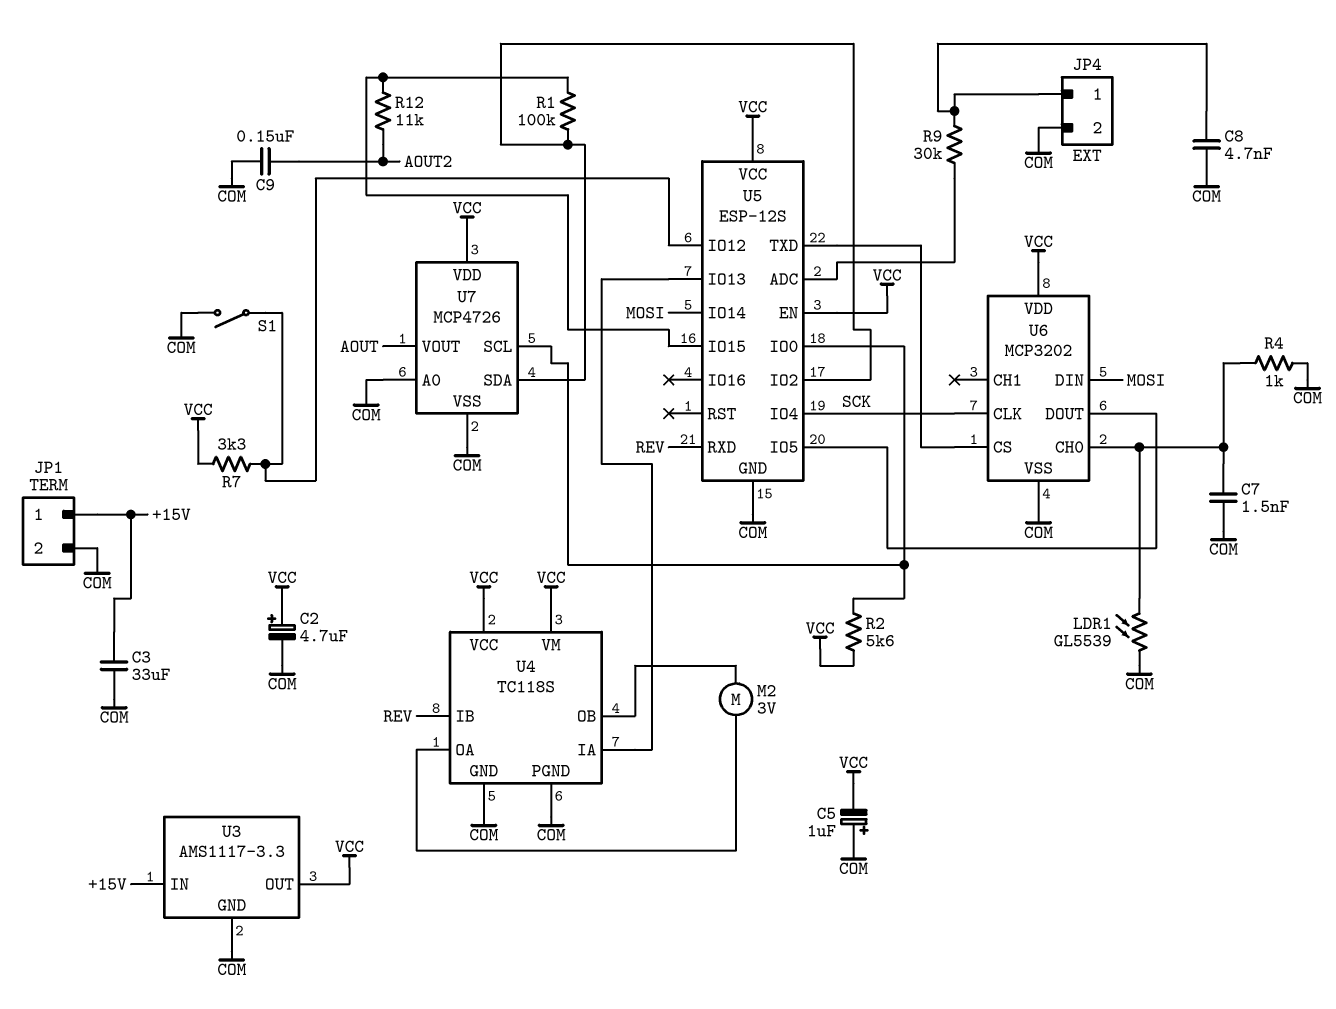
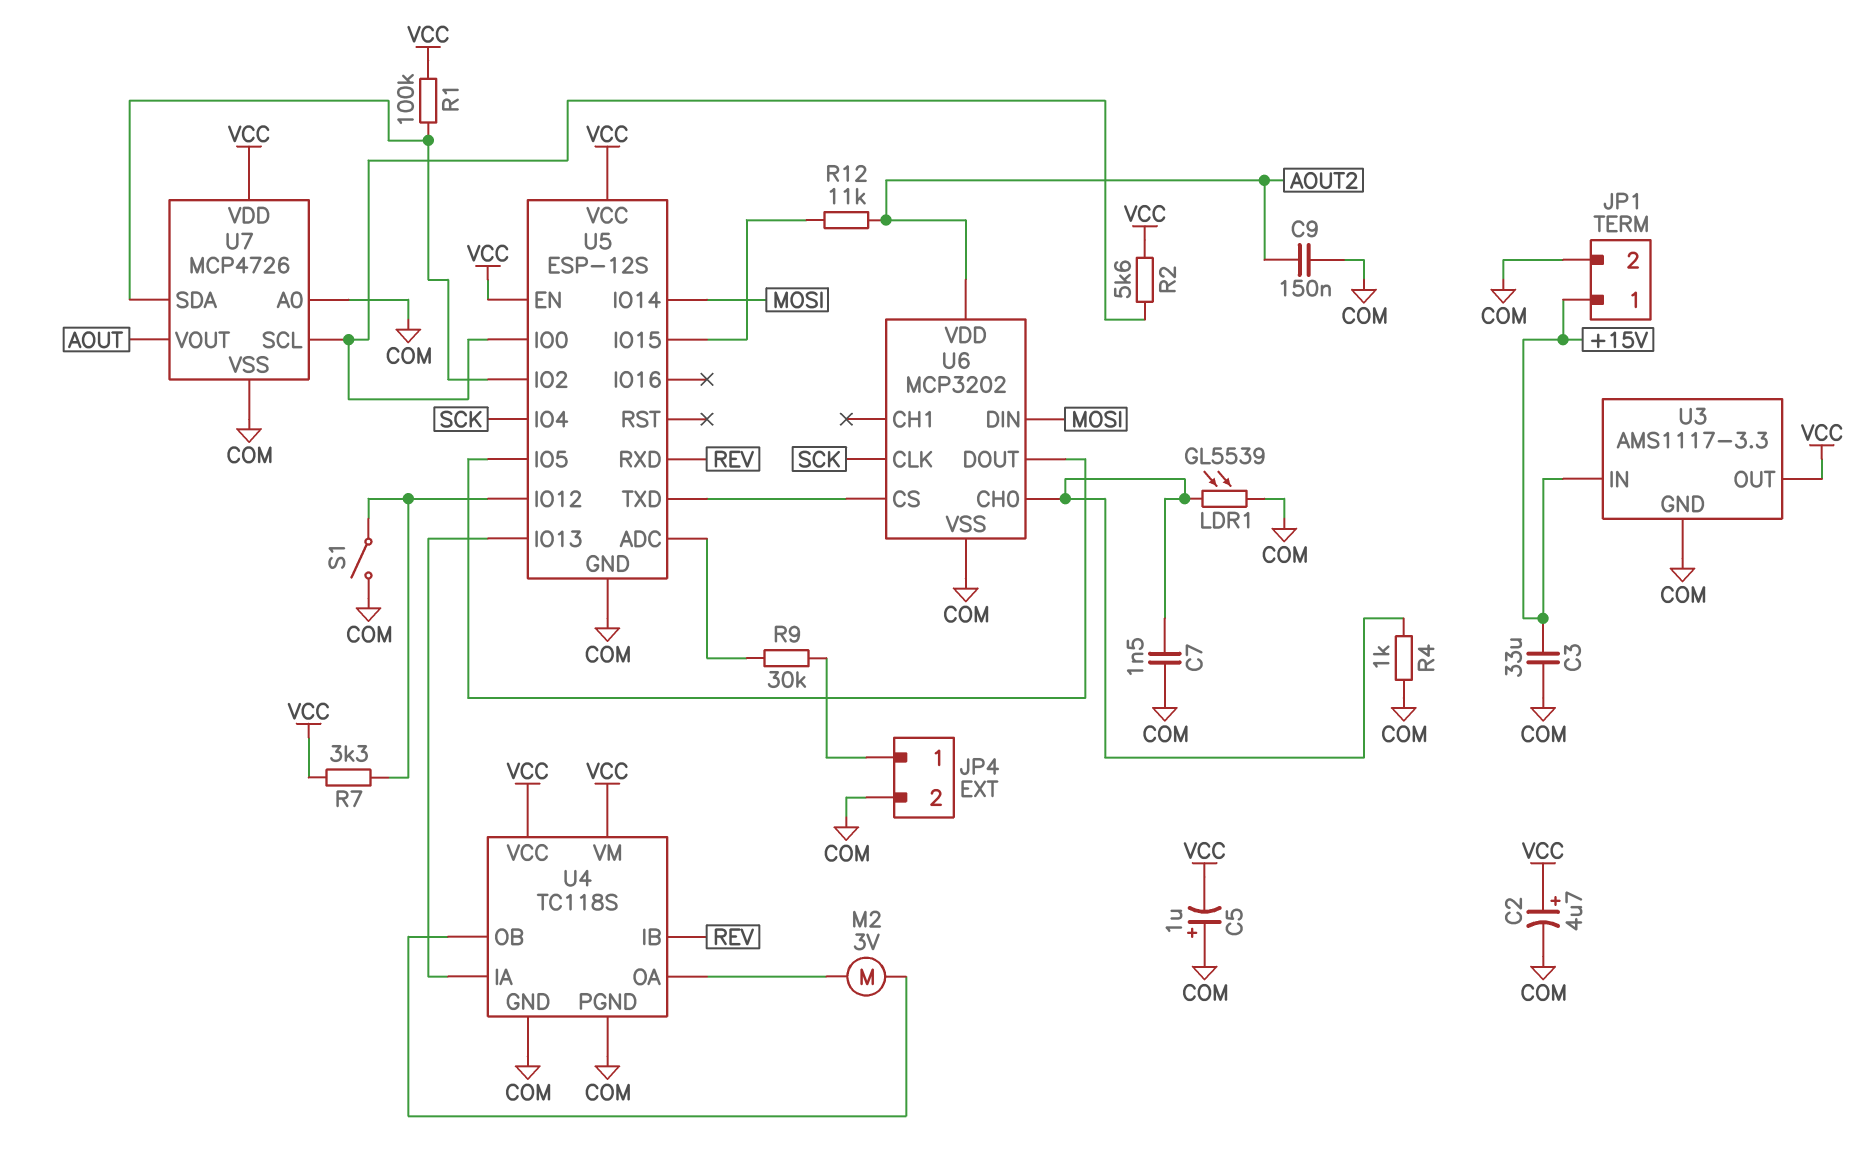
C8: 4.7nF (COM, JP4/1) -> none
R1: 100k (U5/IO2, U5/IO15) -> 100k (U5/IO2, VCC)
U6 pin VDD: VCC -> AOUT2

